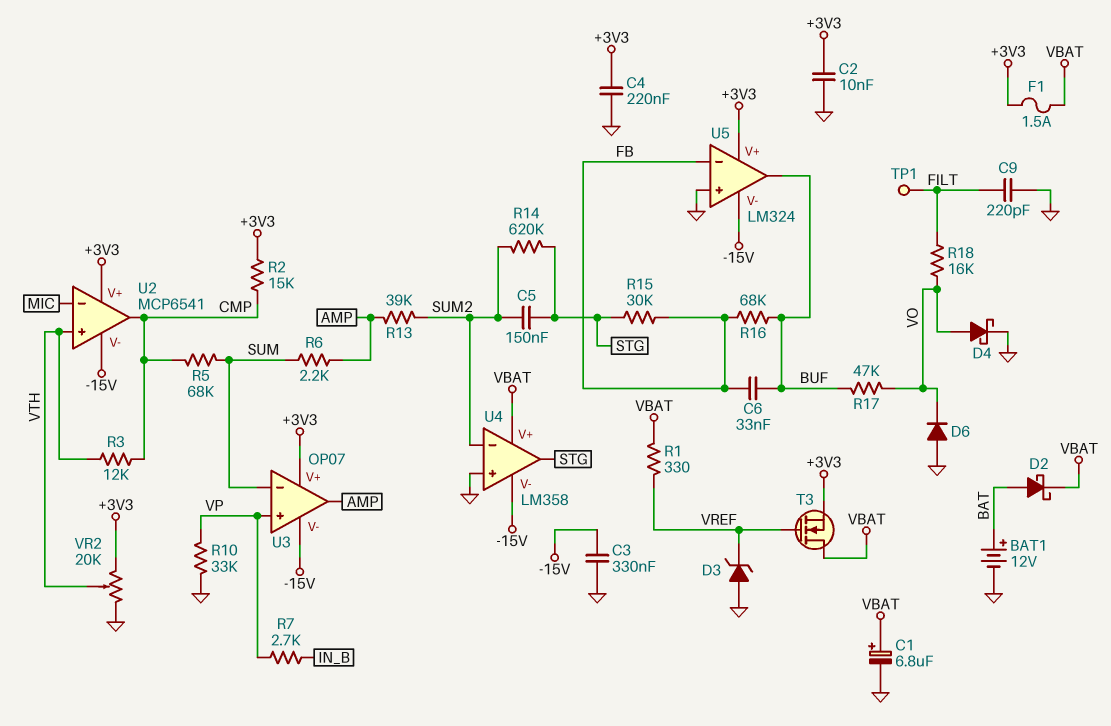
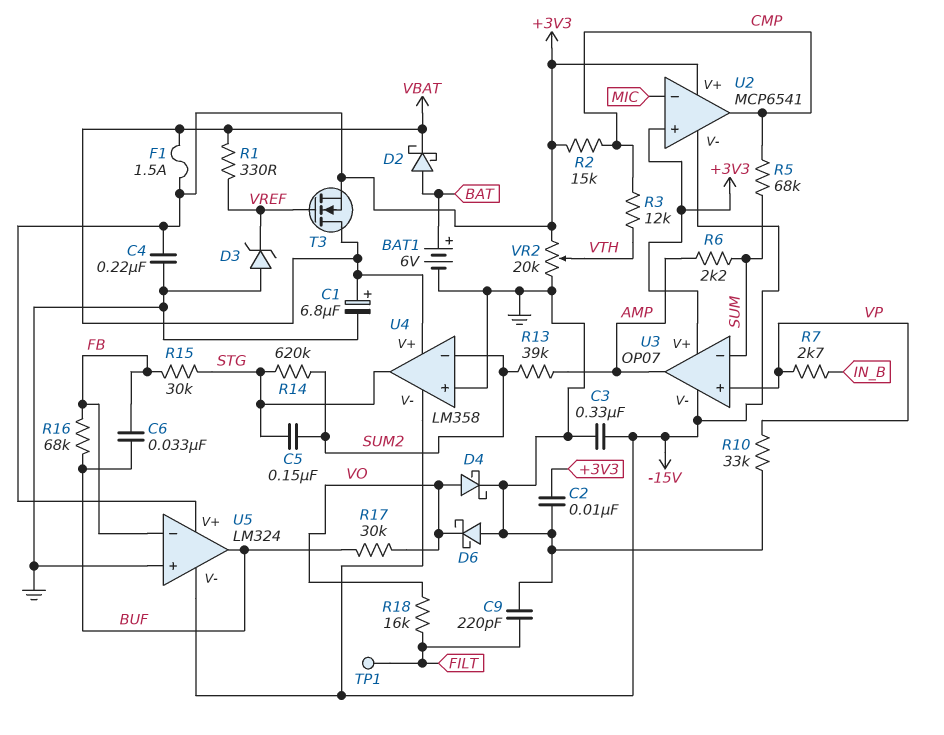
BAT1: 12V (plus BAT, minus GND) -> 6V (plus BAT, minus GND)
D6: diode (A GND, K VO) -> schottky (A GND, K VO)
R17: 47k (BUF, VO) -> 30k (BUF, VO)
U2 pin in+: VTH -> +3V3

